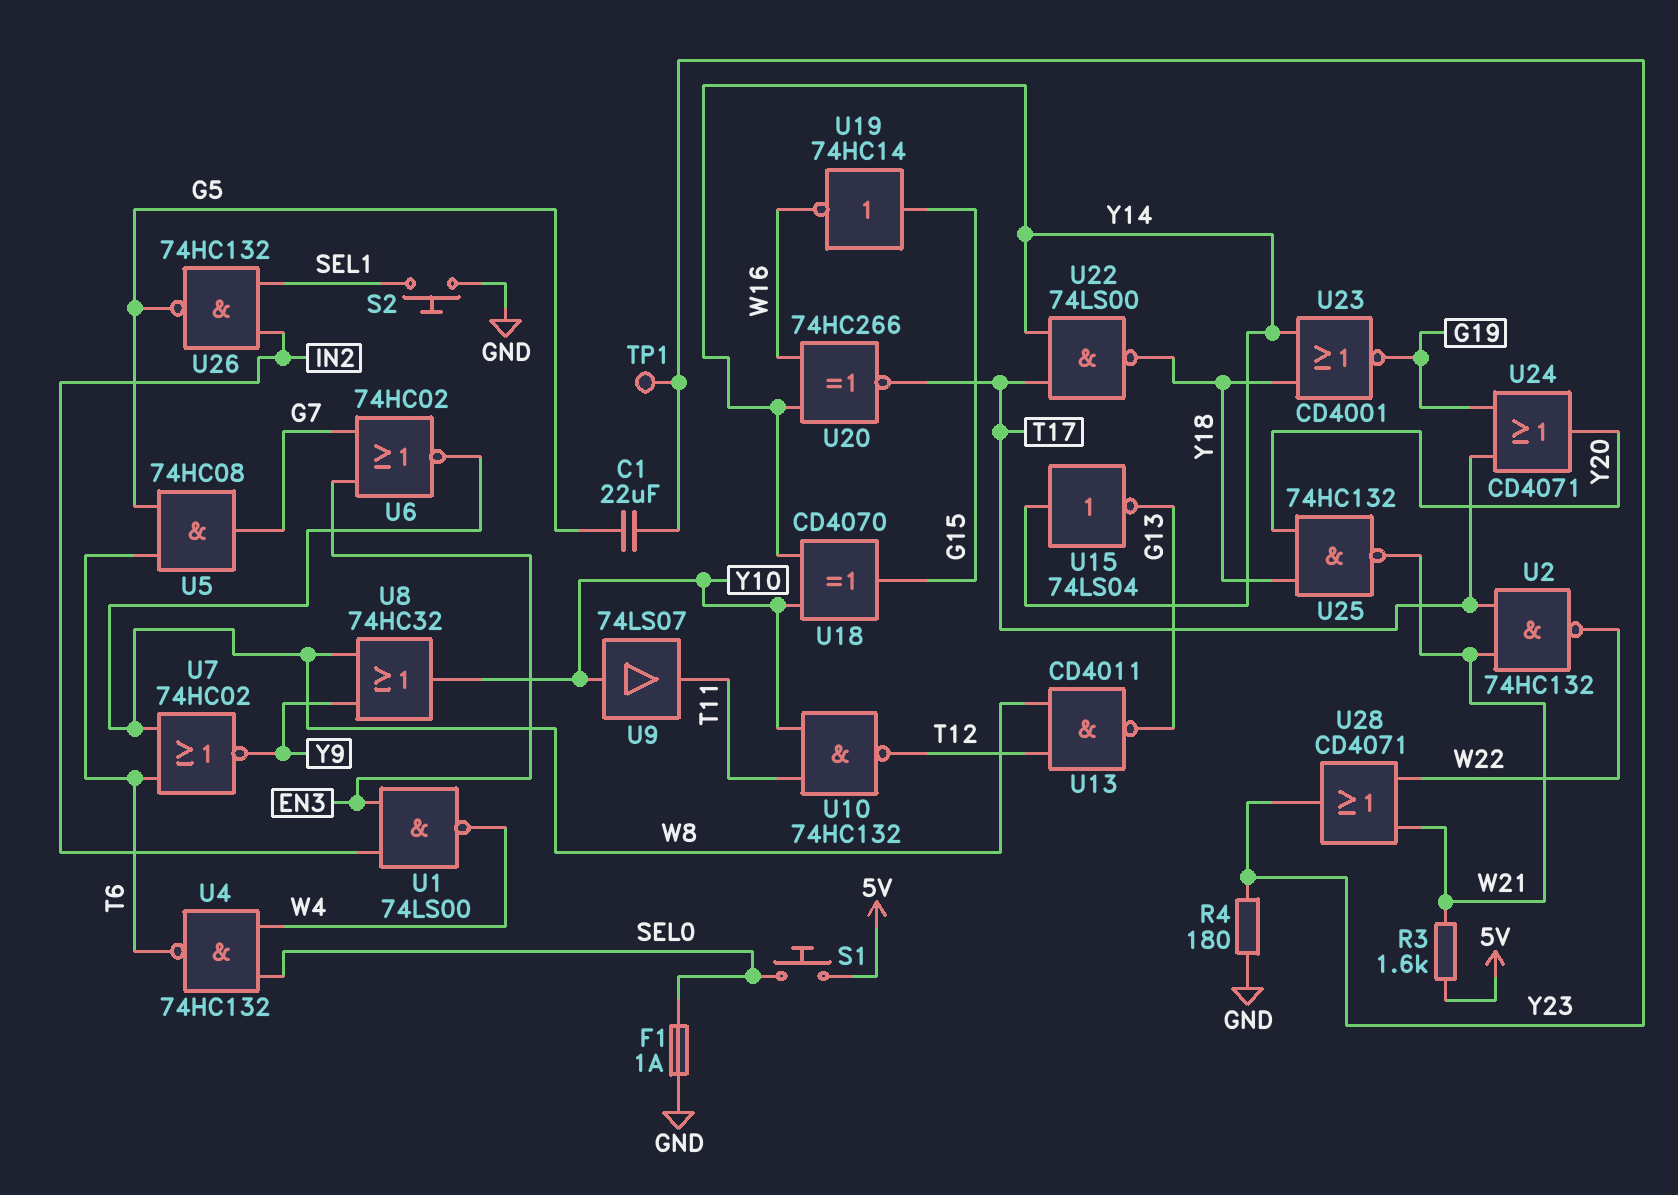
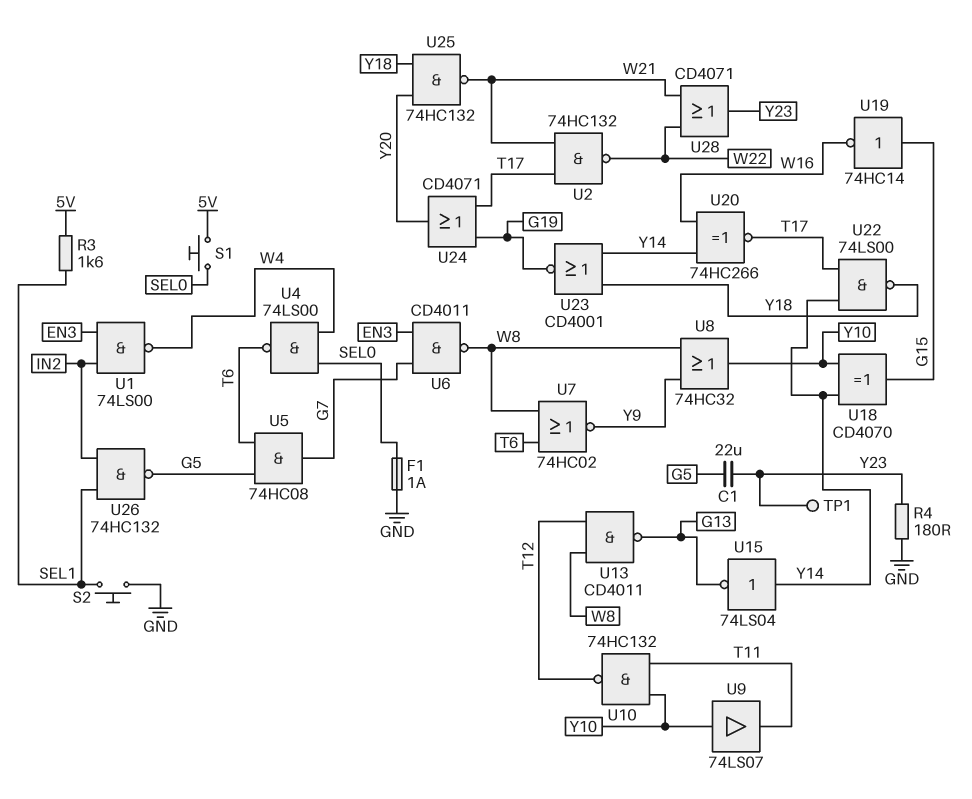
R3: 1.6k (5V, W21) -> 1.6k (5V, SEL1)
U4: NAND 74HC132 (in SEL0, in W4, out T6) -> NAND 74LS00 (in SEL0, in W4, out T6)
U6: NOR 74HC02 (in EN3, in G7, out W8) -> NAND CD4011 (in EN3, in G7, out W8)

